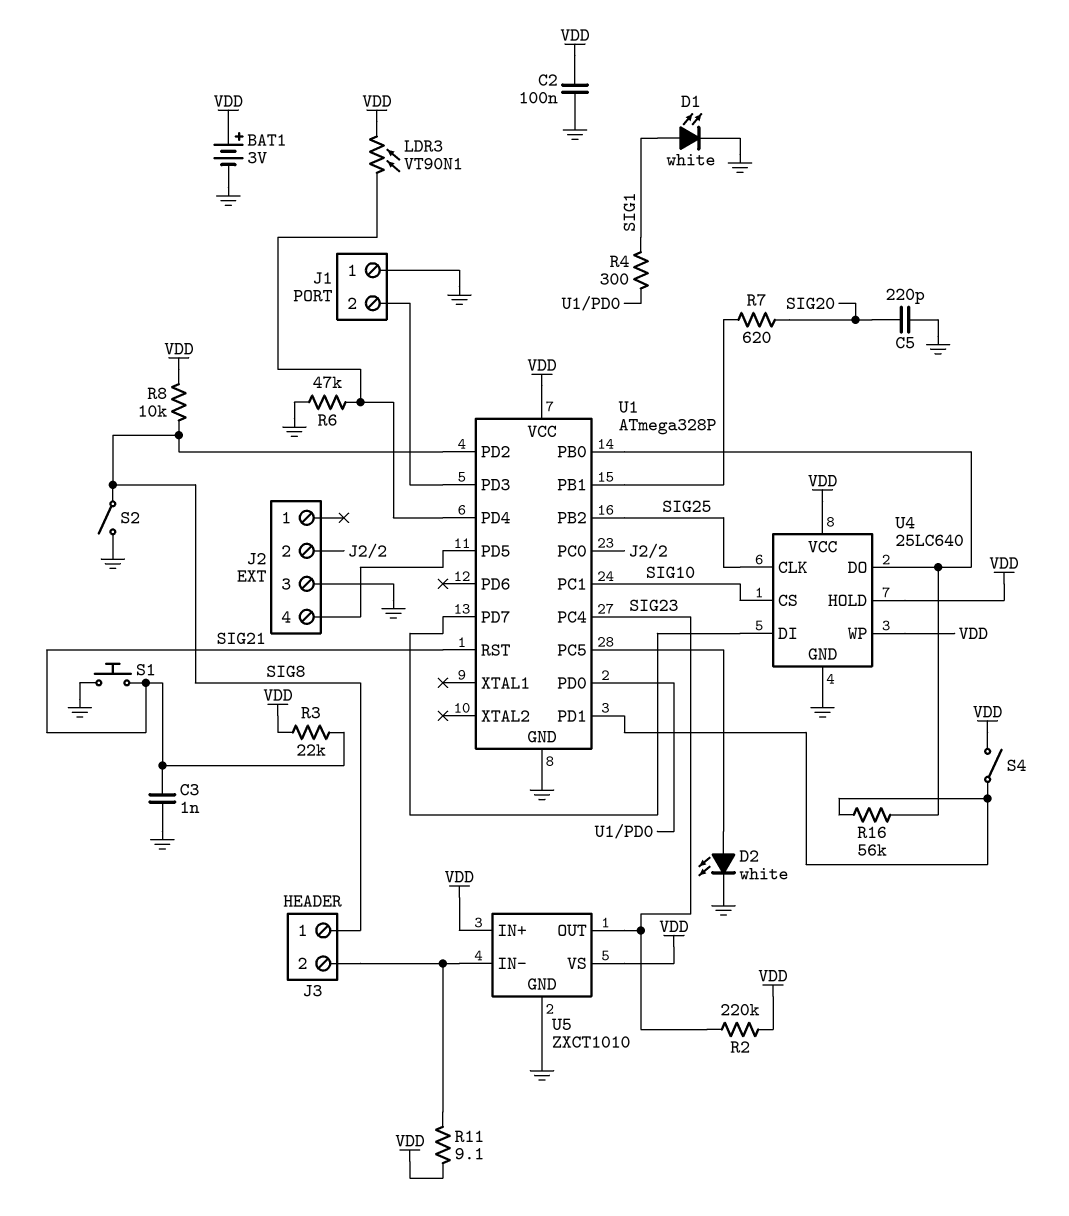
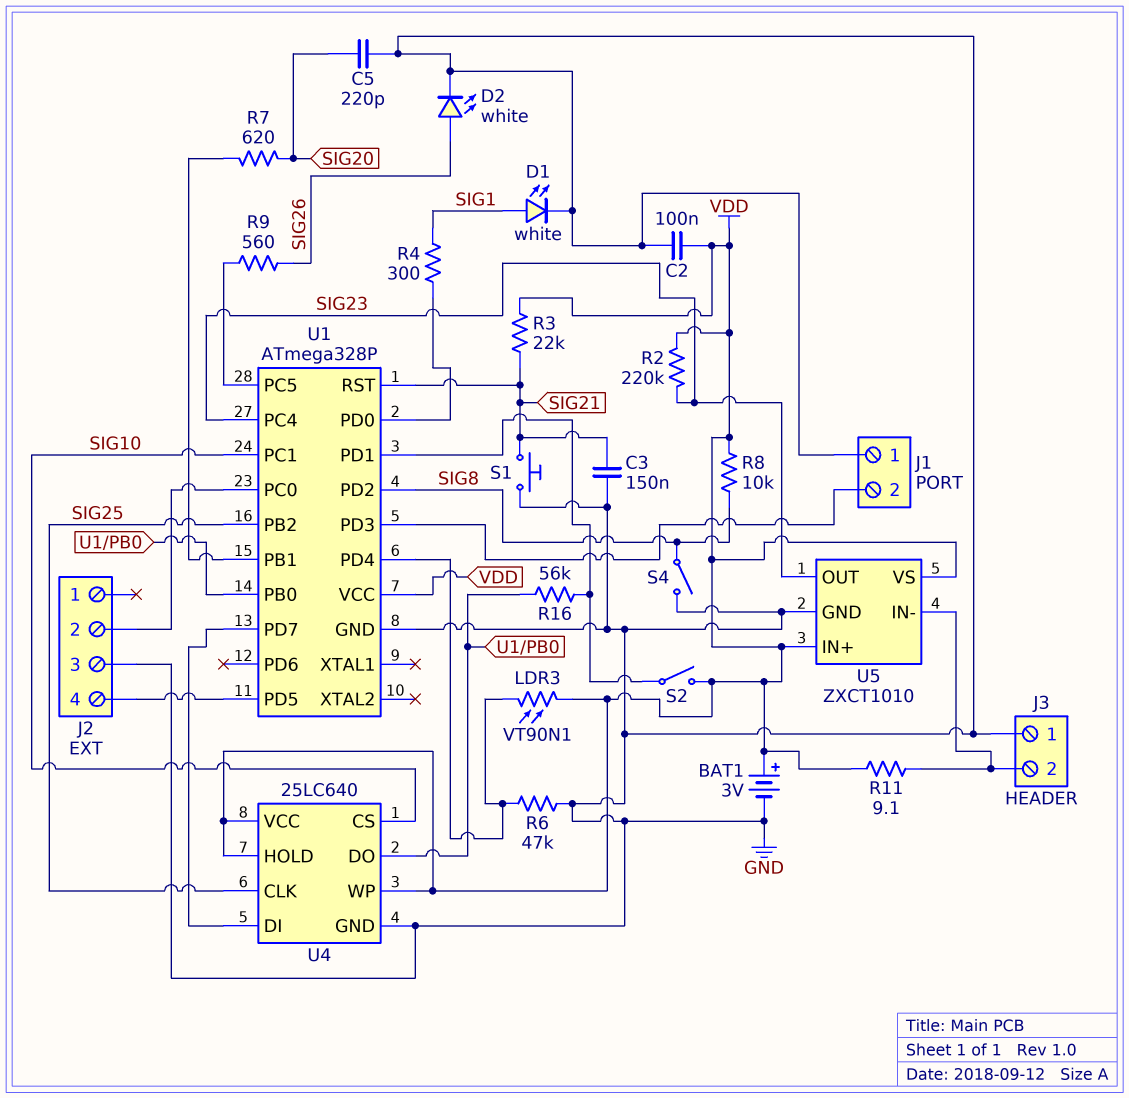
C3: 1nF (GND, SIG21) -> 150nF (GND, SIG21)
D2: LED white (A U1/PC5, K GND) -> LED white (A SIG26, K GND)
J3 pin 1: SIG8 -> GND
R9: none -> 560 (SIG26, U1/PC5)
S2: switch (GND, SIG8) -> switch (U1/PD1, VDD)
S4: switch (U1/PD1, VDD) -> switch (GND, SIG8)

